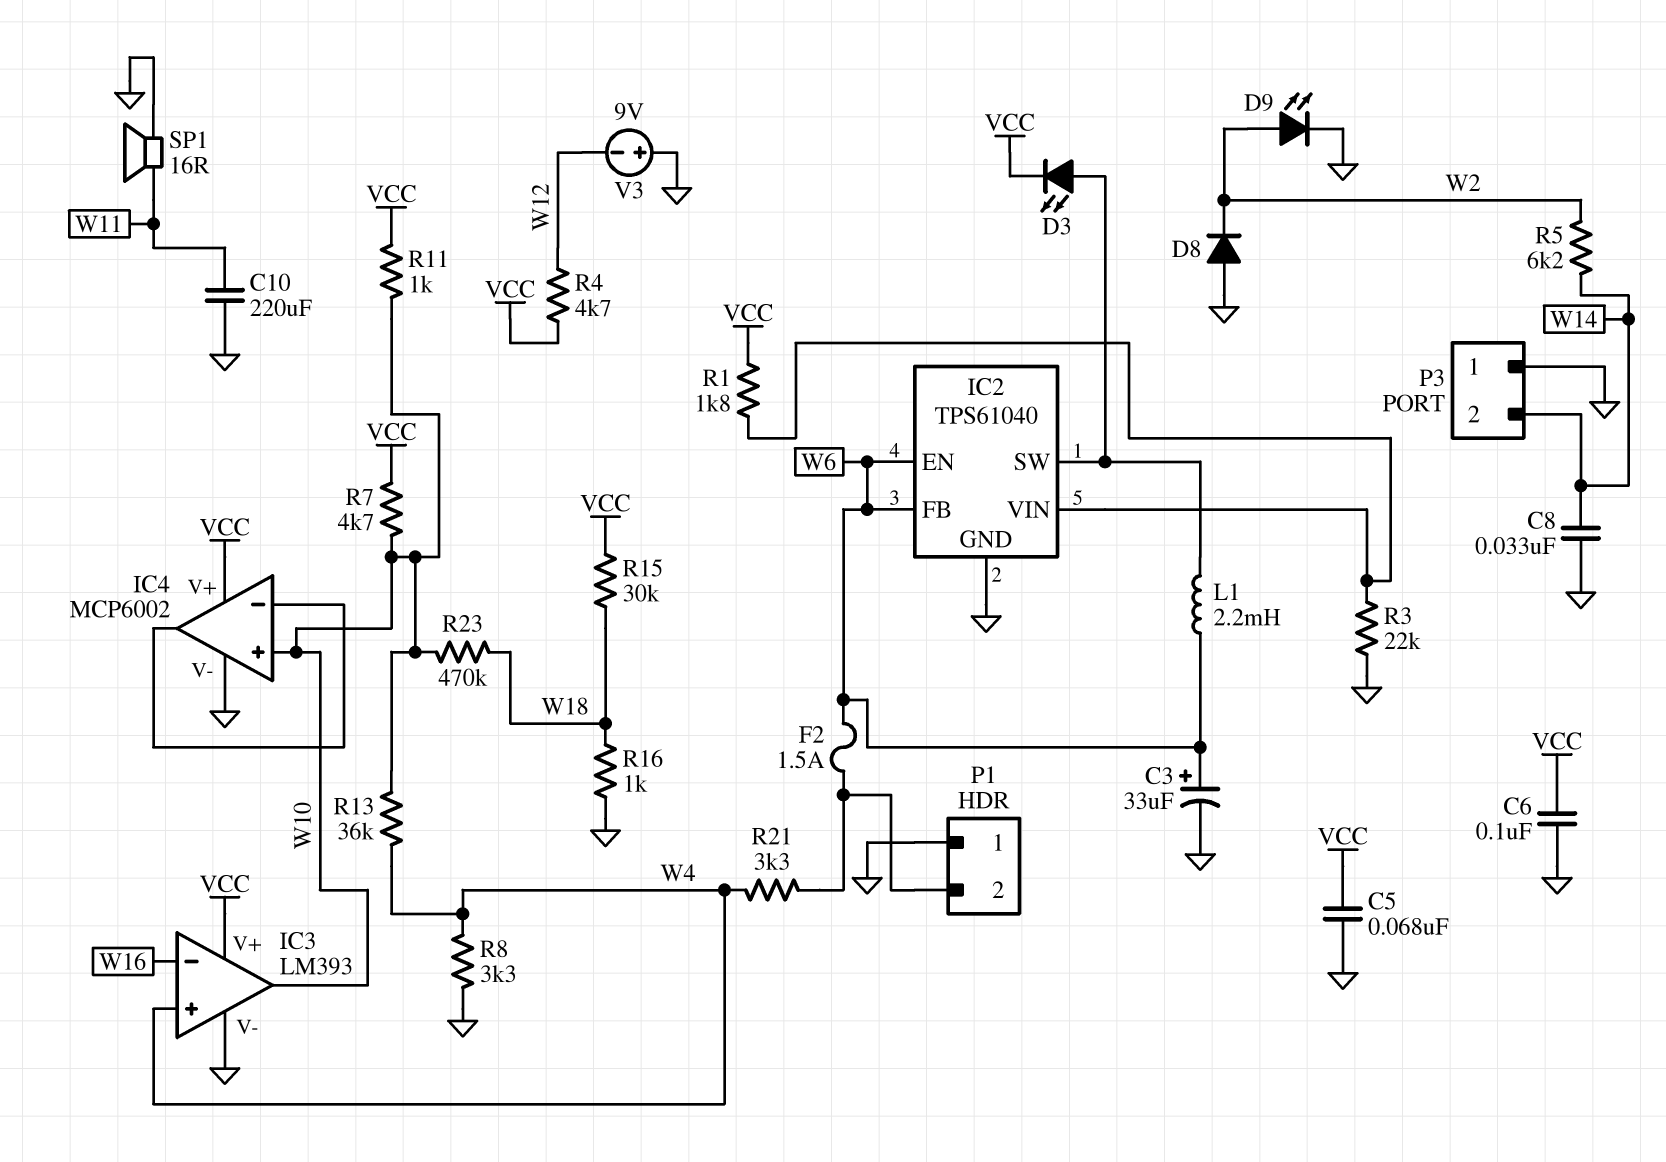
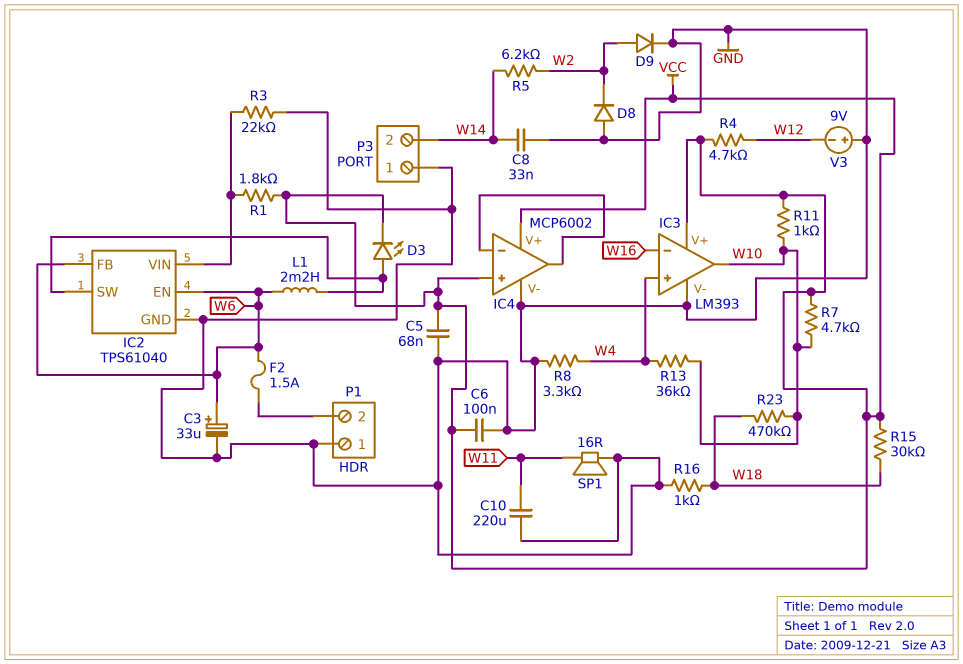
D9: LED (A W2, K GND) -> diode (A W2, K GND)
IC4 pin in+: W10 -> VCC
R21: 3.3k (P1/2, W4) -> none

